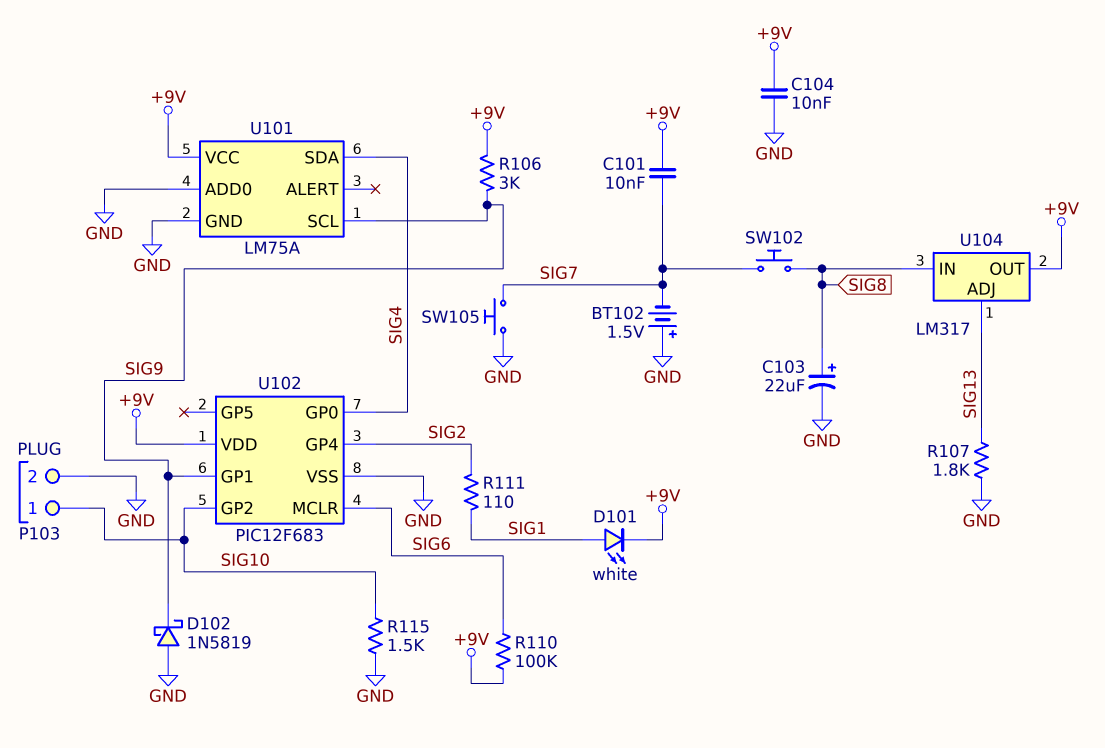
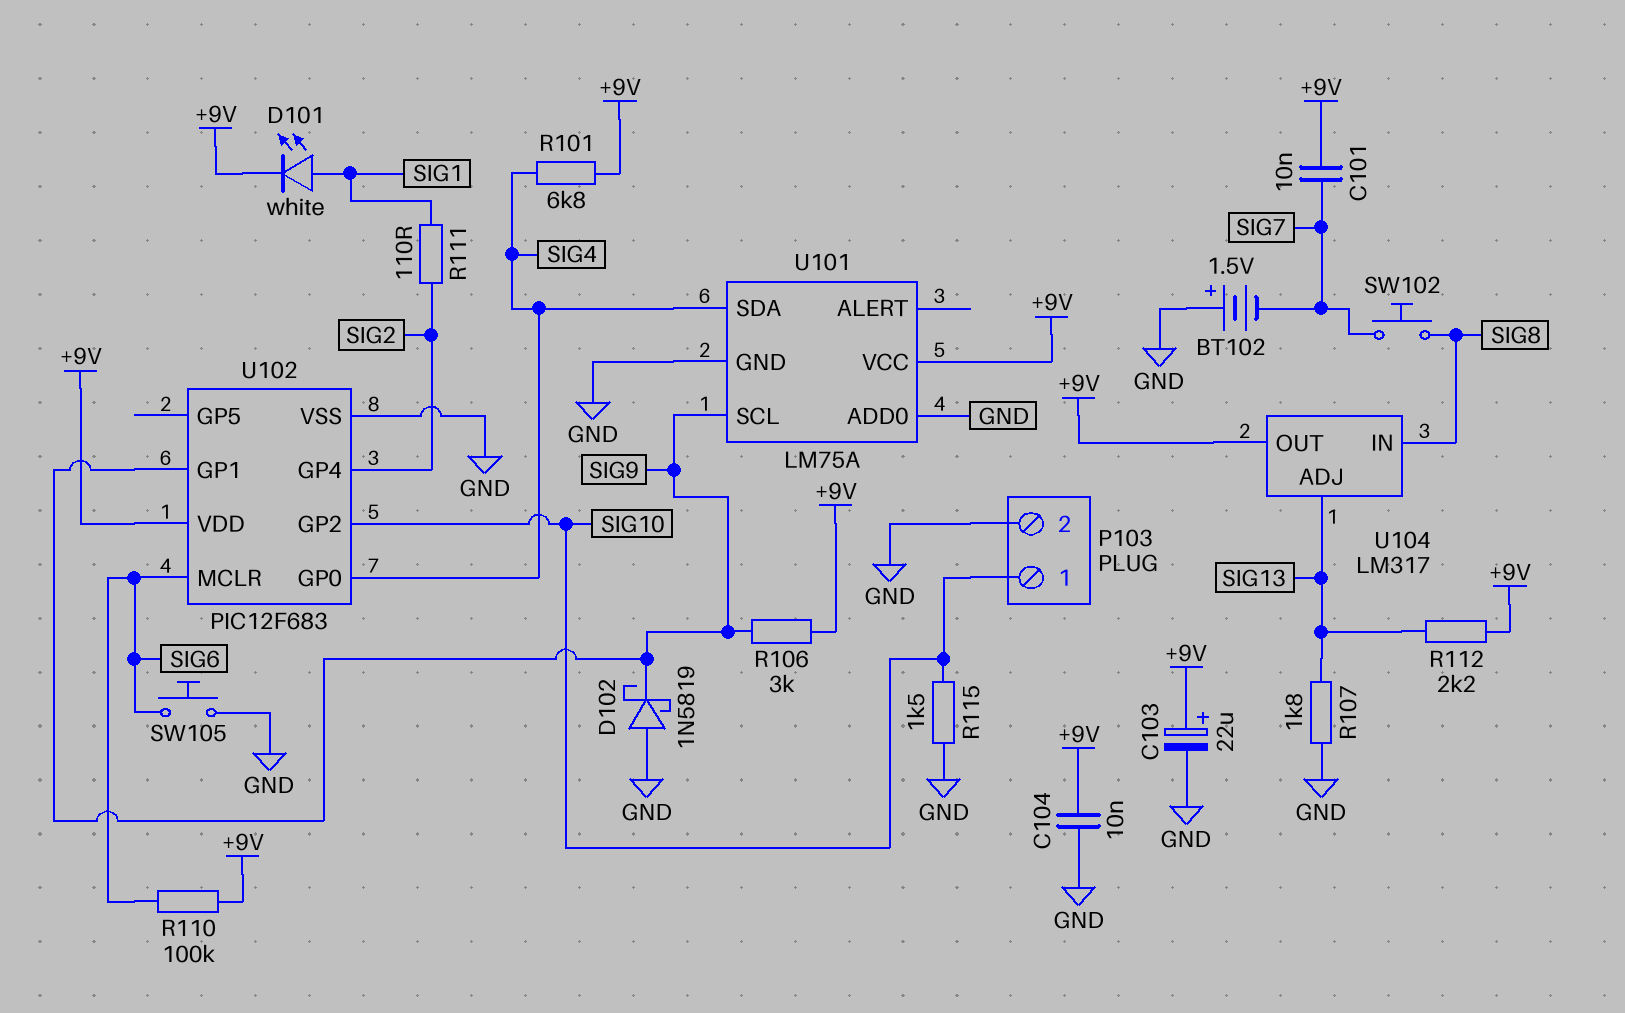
C103: 22uF (plus SIG8, minus GND) -> 22uF (plus +9V, minus GND)
R101: none -> 6.8k (+9V, SIG4)
R112: none -> 2.2k (+9V, SIG13)
SW105: button (GND, SIG7) -> button (GND, SIG6)

